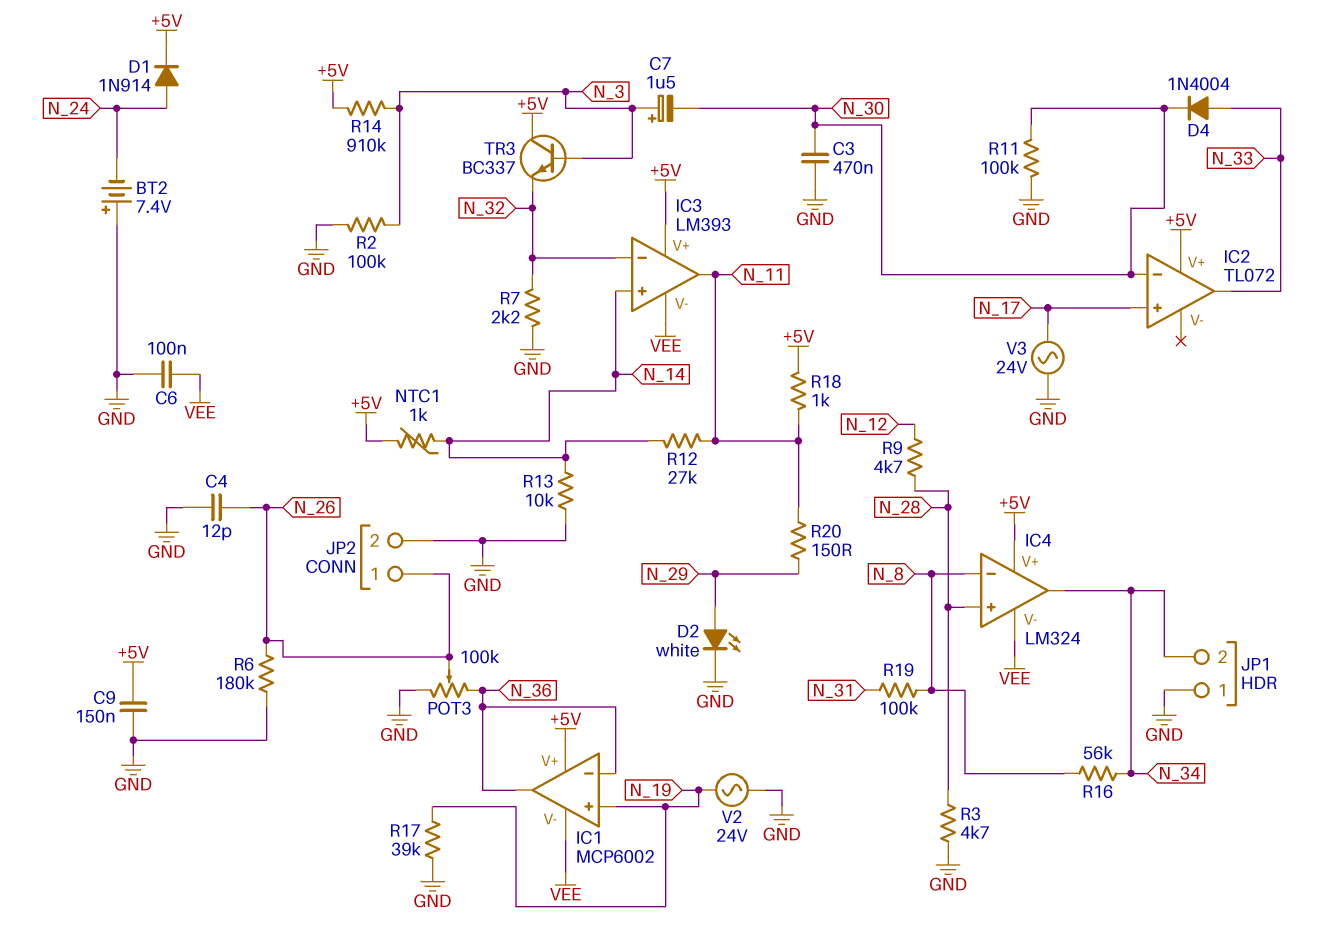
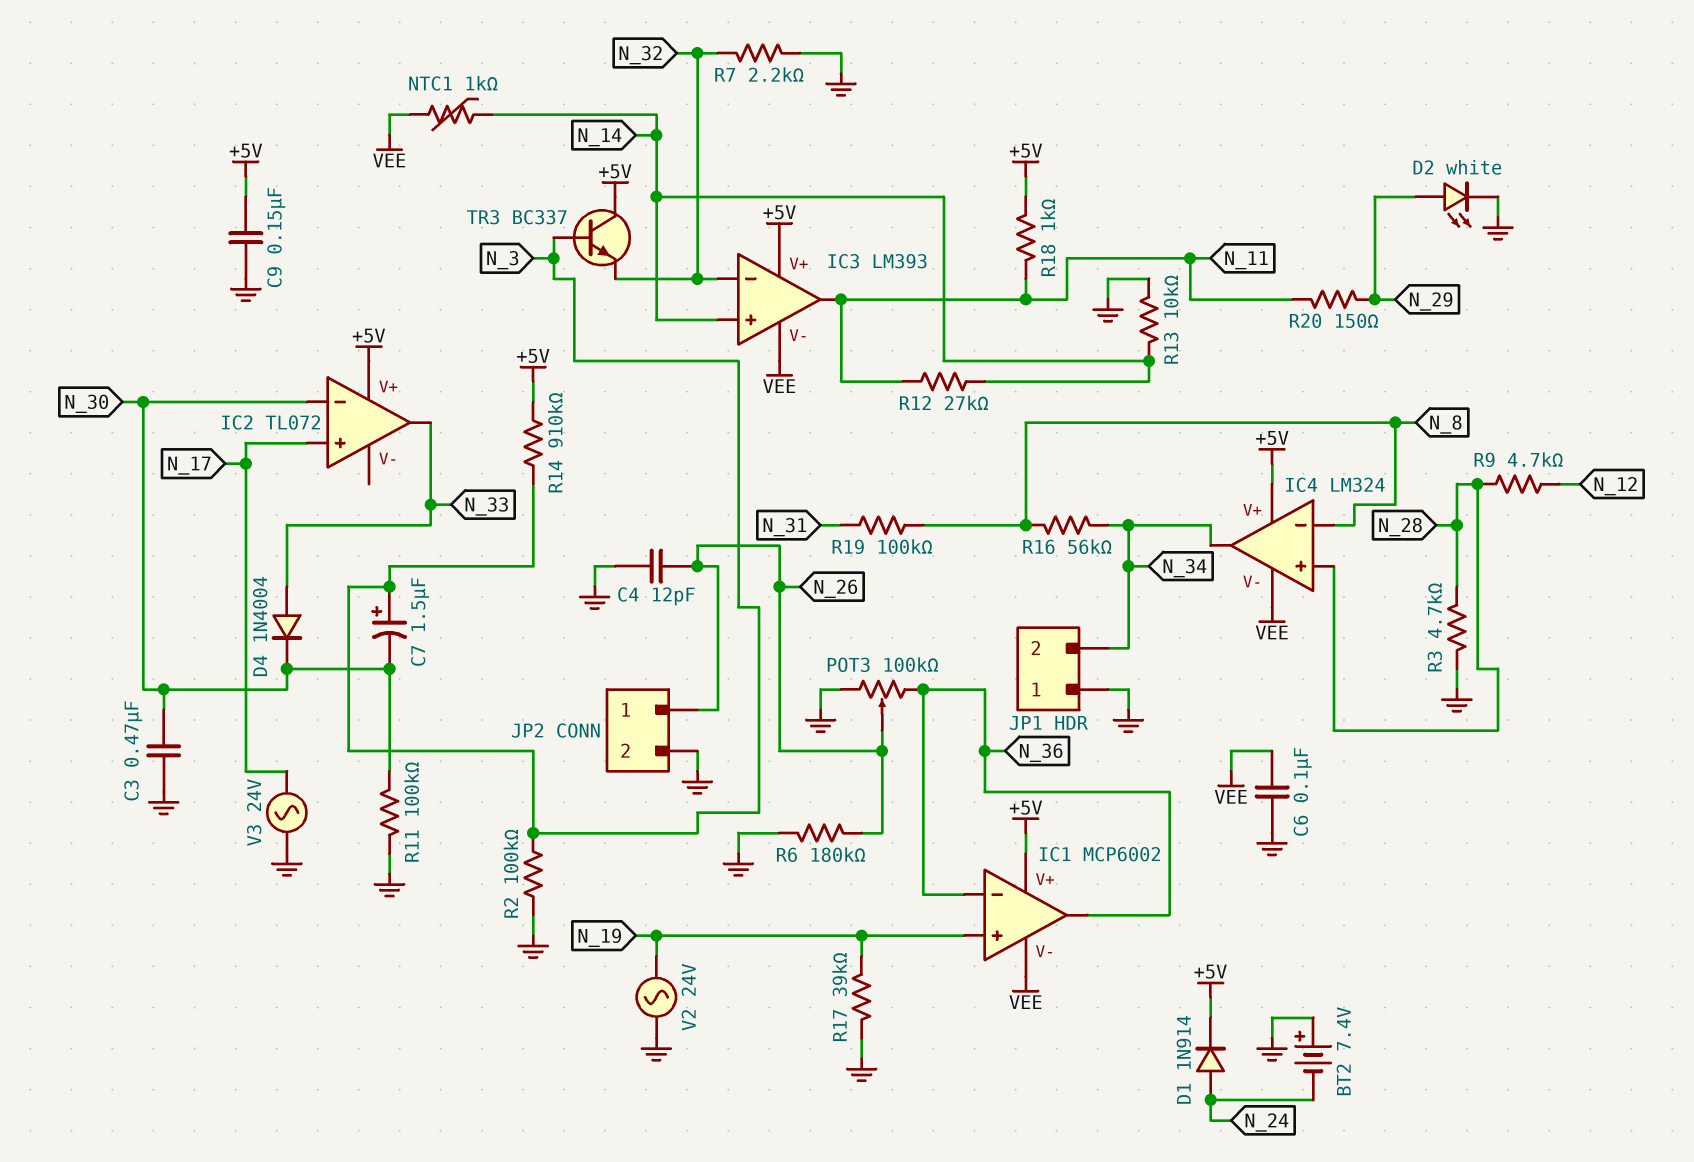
NTC1: 1k (+5V, N_14) -> 1k (N_14, VEE)

